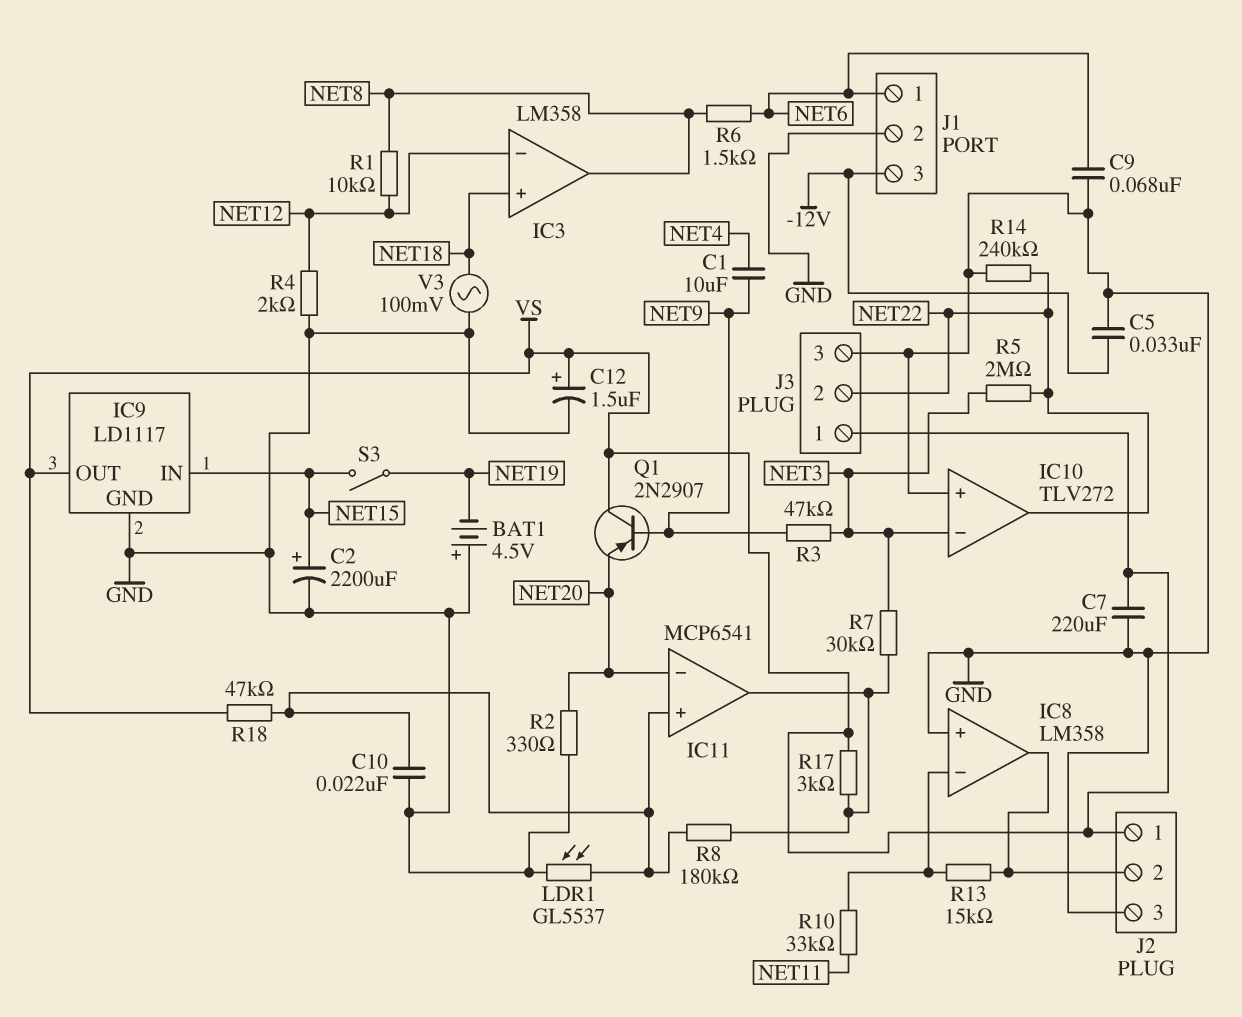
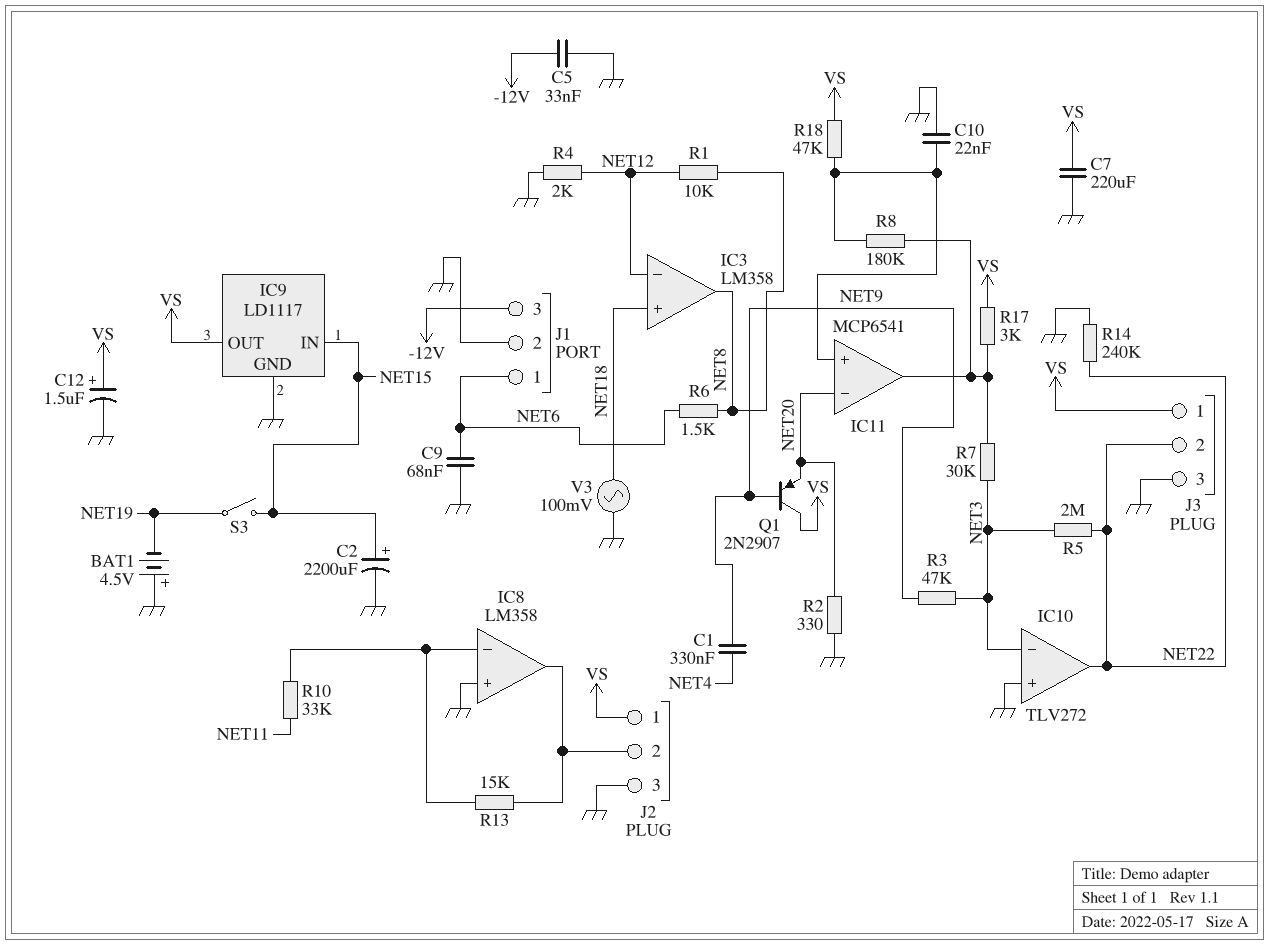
C1: 10uF (NET4, NET9) -> 330nF (NET4, NET9)
LDR1: GL5537 (GND, IC11/in+) -> none

